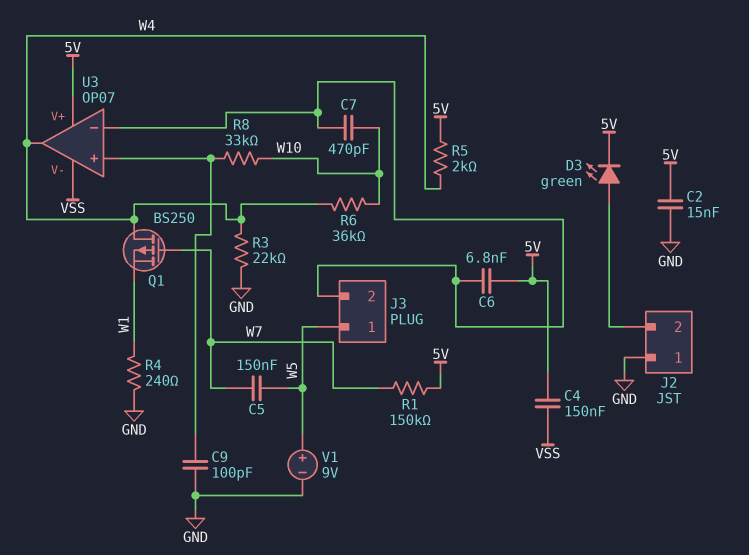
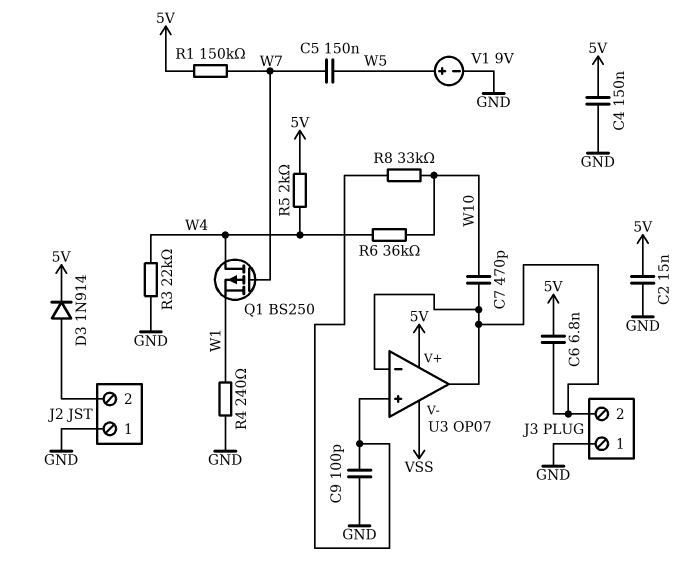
C4: 150nF (5V, VSS) -> 150nF (5V, GND)
D3: LED green (A J2/2, K 5V) -> diode 1N914 (A J2/2, K 5V)
J3 pin 1: W5 -> GND
U3 pin out: W4 -> J3/2

